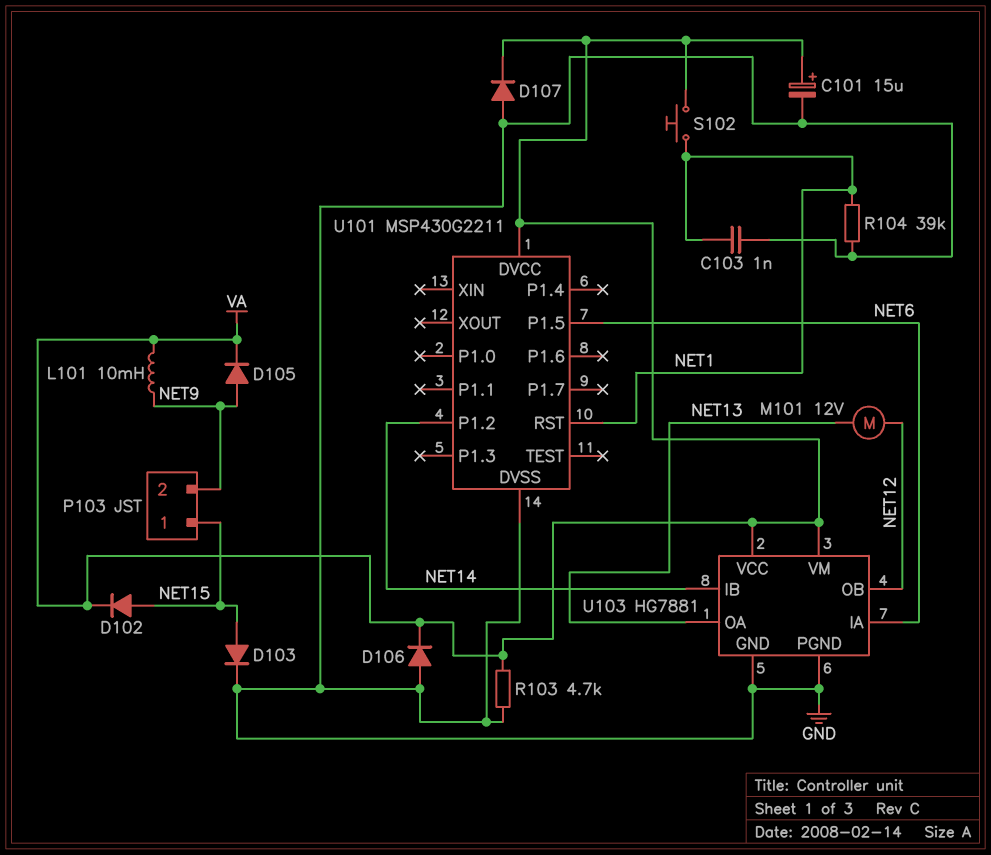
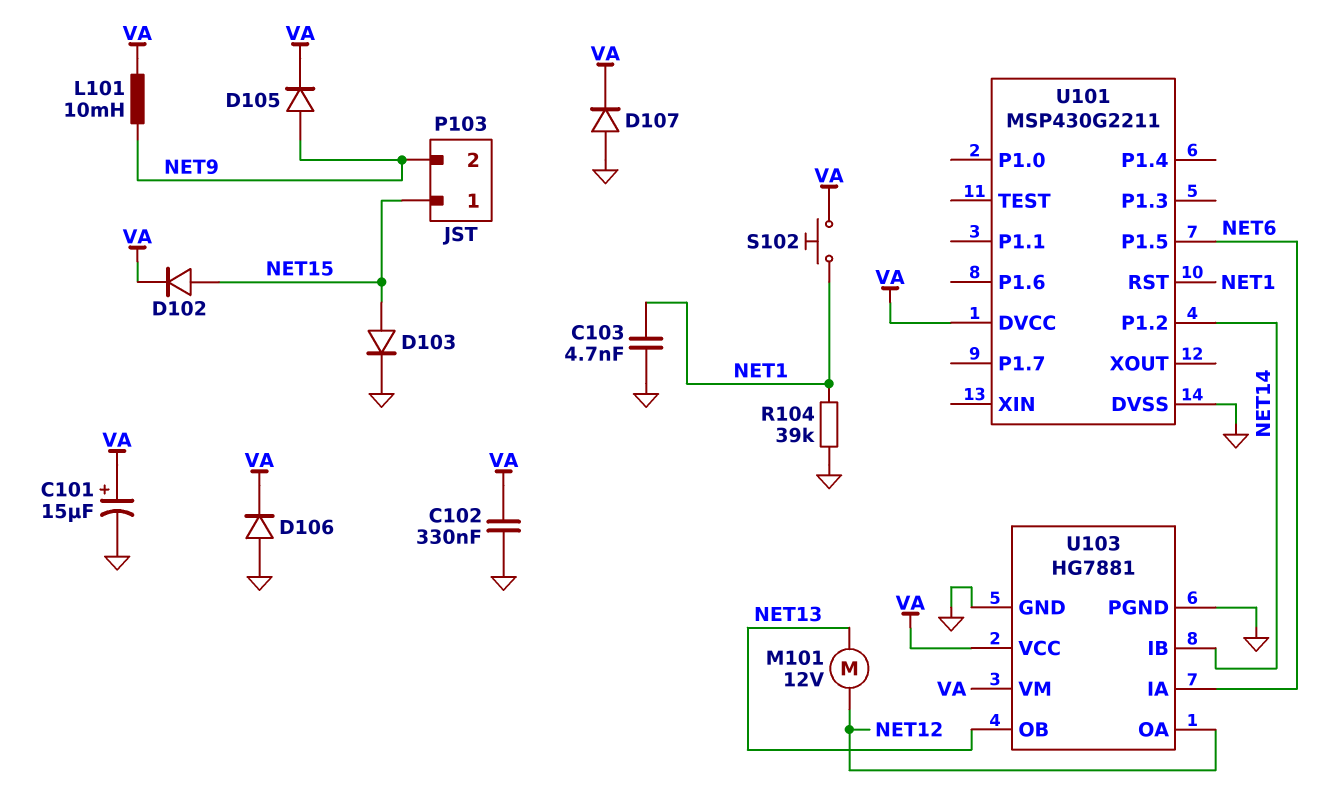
C102: none -> 330nF (GND, VA)
C103: 1nF (GND, NET1) -> 4.7nF (GND, NET1)
R103: 4.7k (GND, VA) -> none
U103 pin OA: NET13 -> NET12
U103 pin OB: NET12 -> NET13

